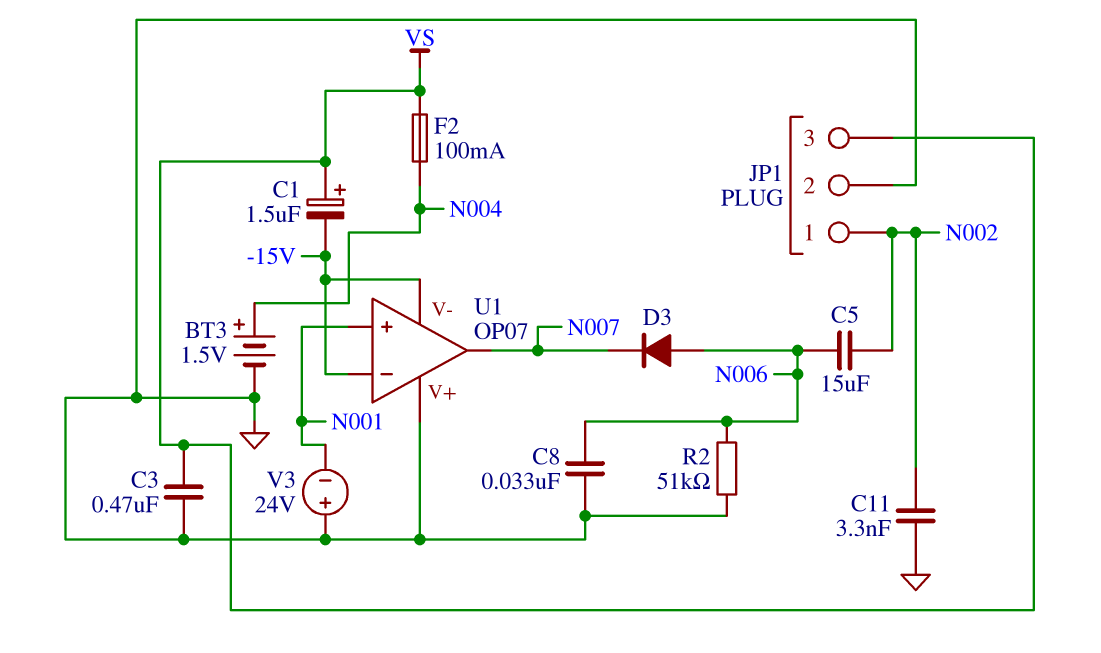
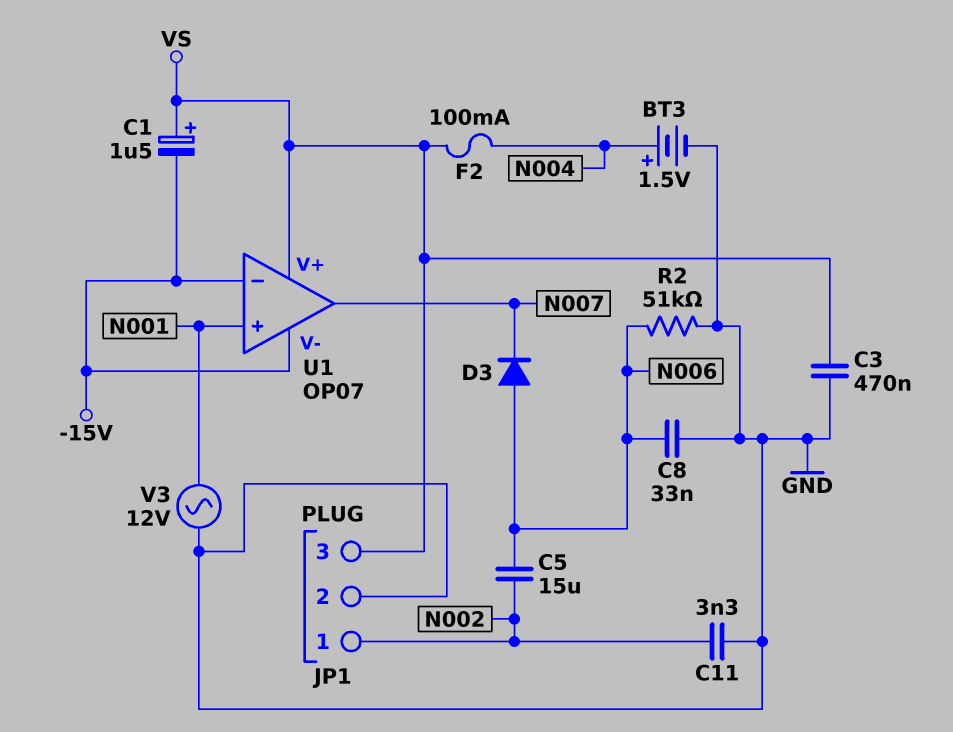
U1 pin V+: GND -> VS
V3: 24V (plus GND, minus N001) -> AC 12V (GND, N001)

